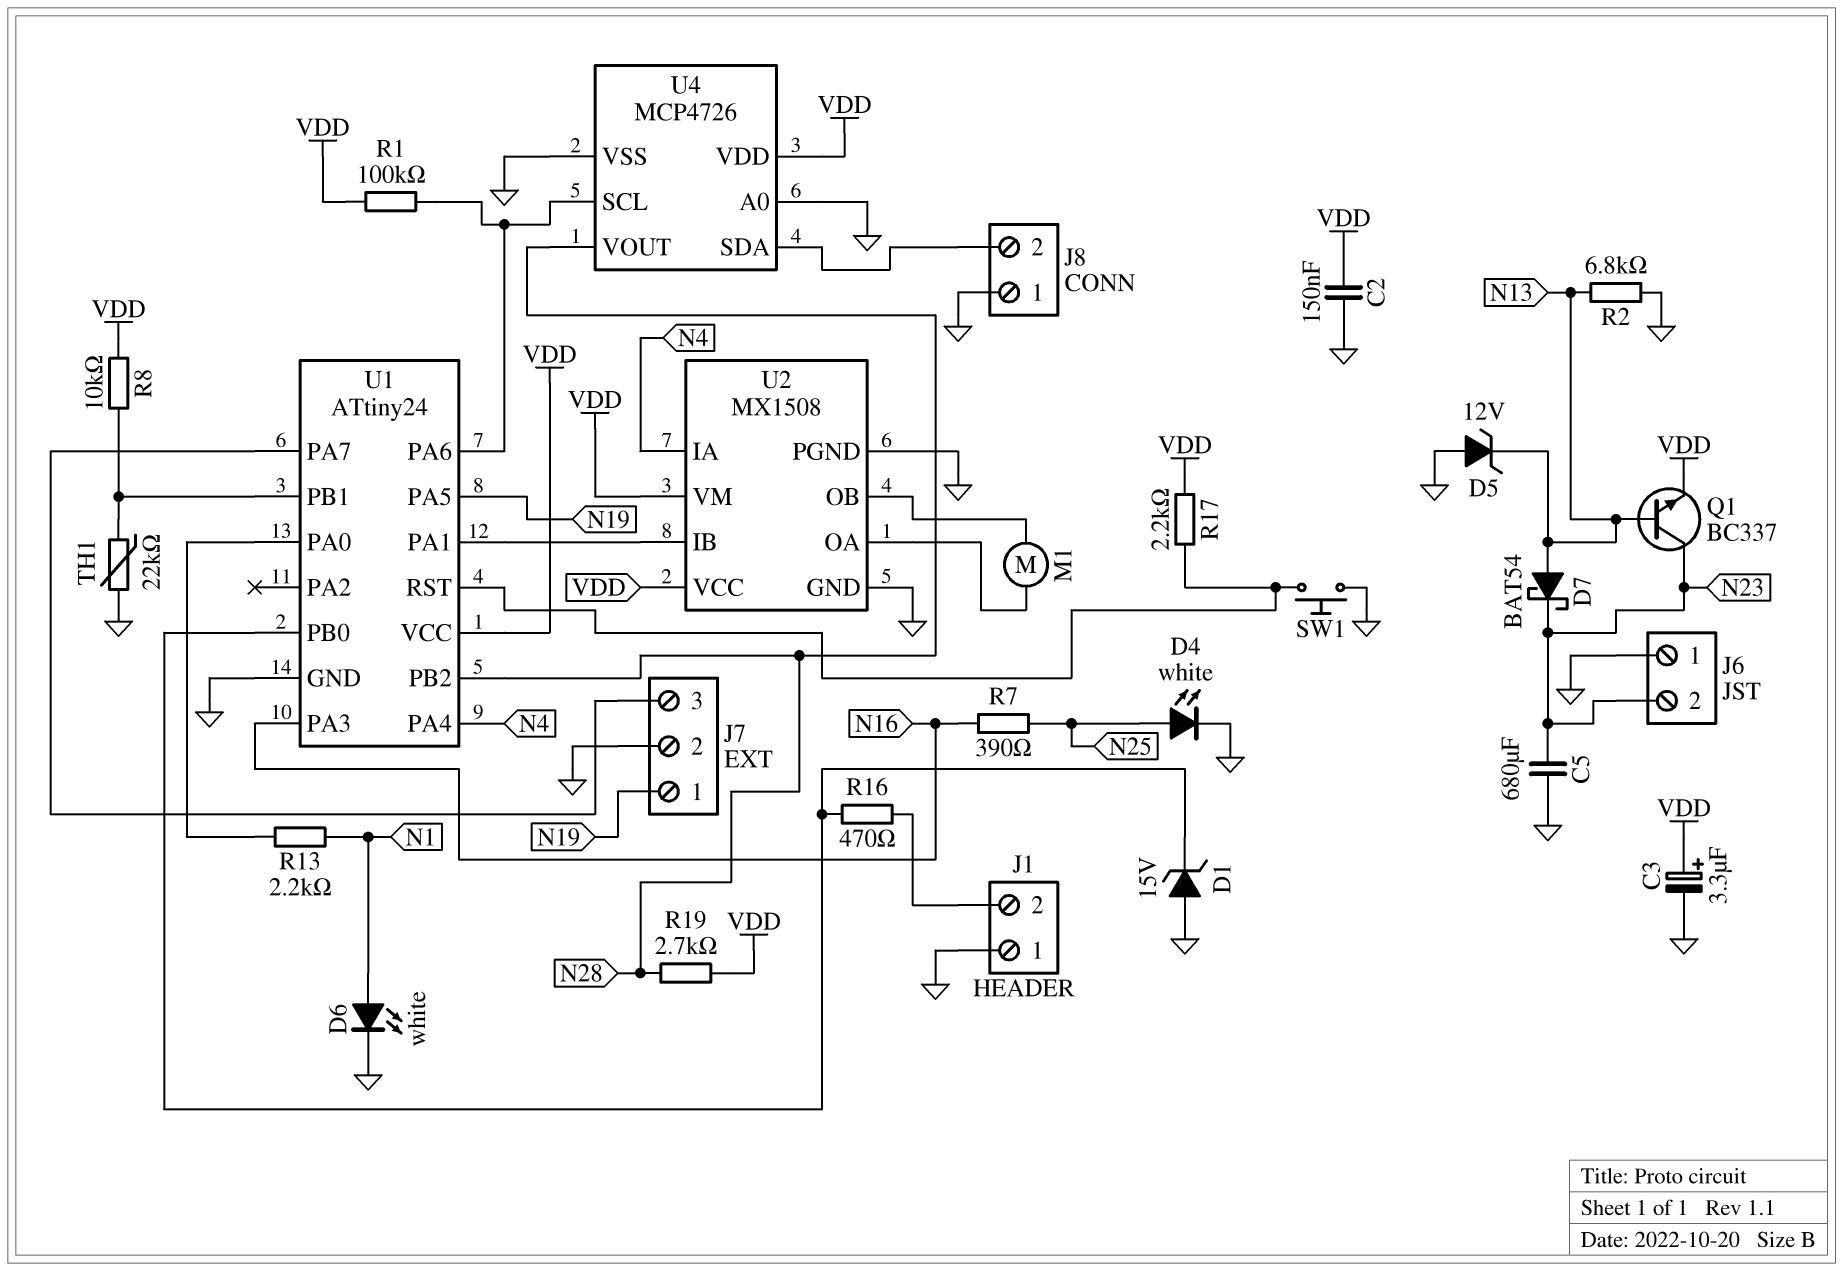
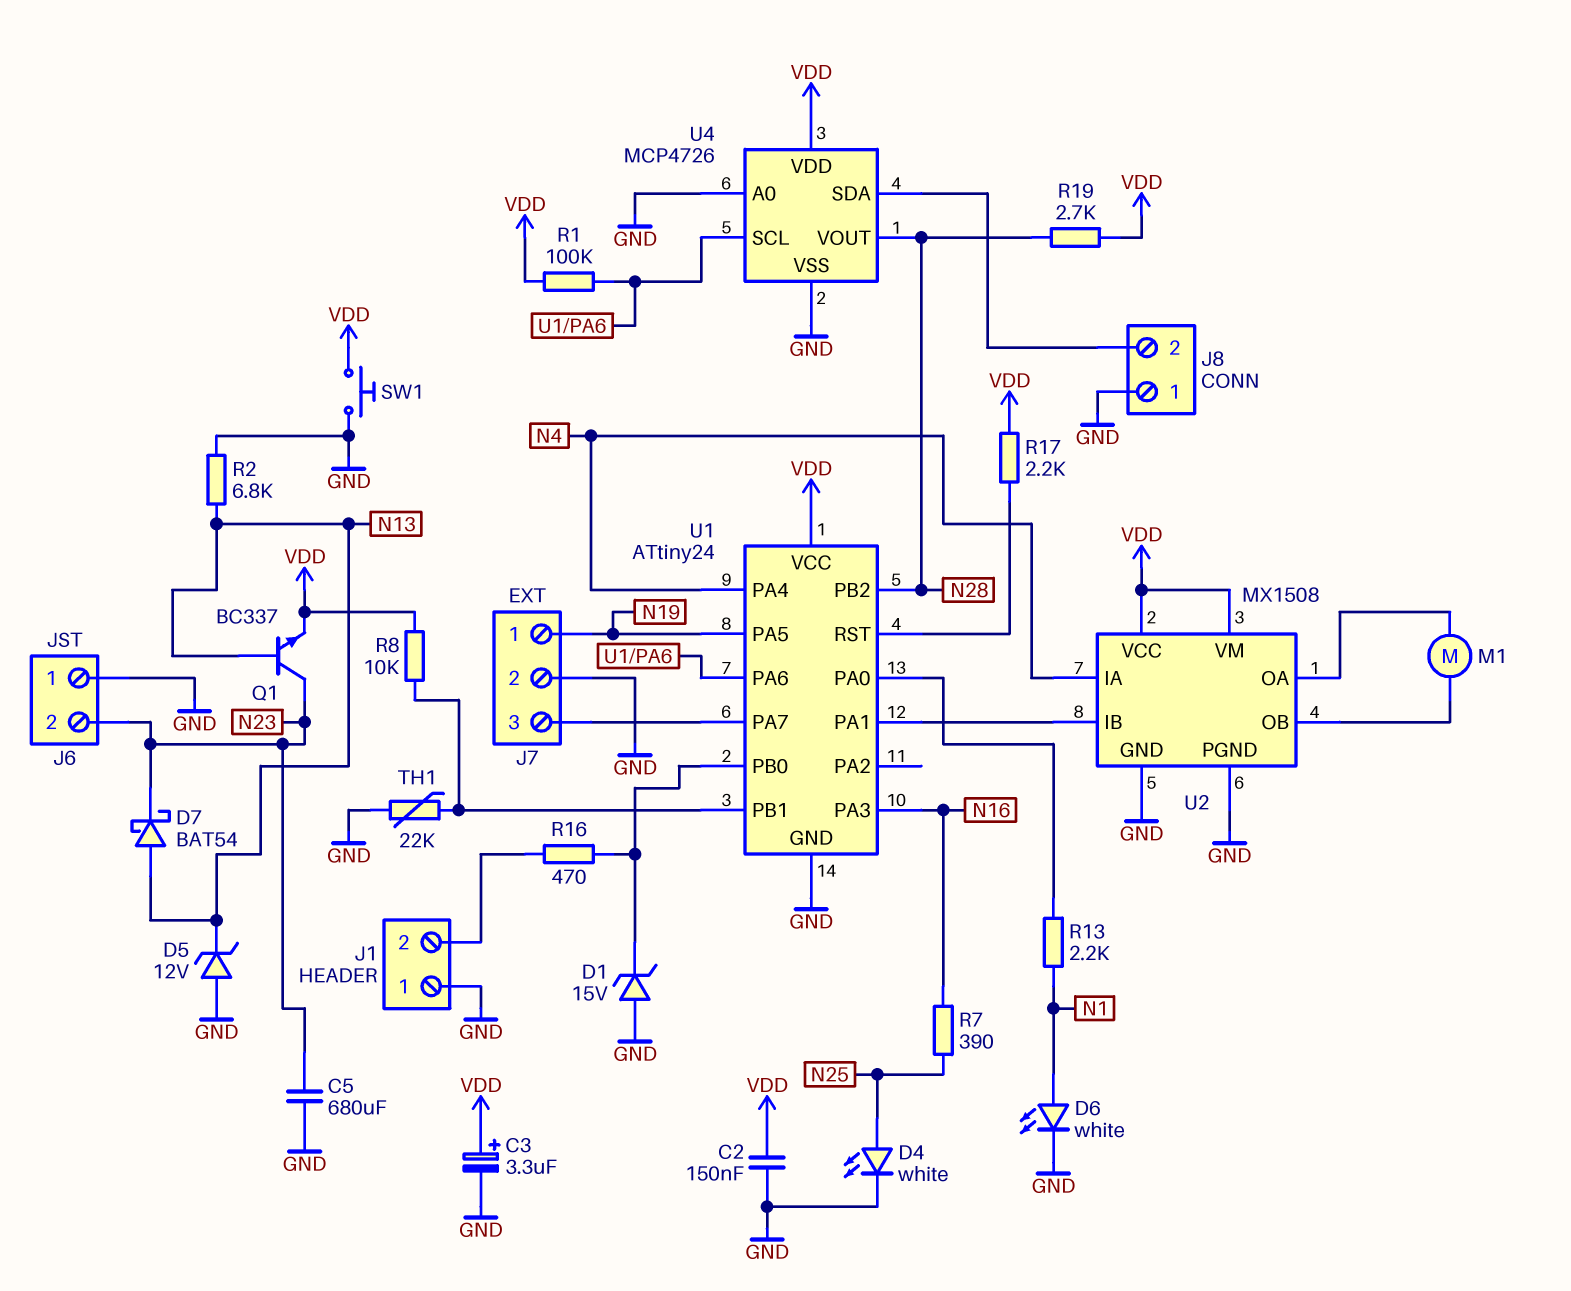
SW1: button (GND, U1/RST) -> button (GND, VDD)

